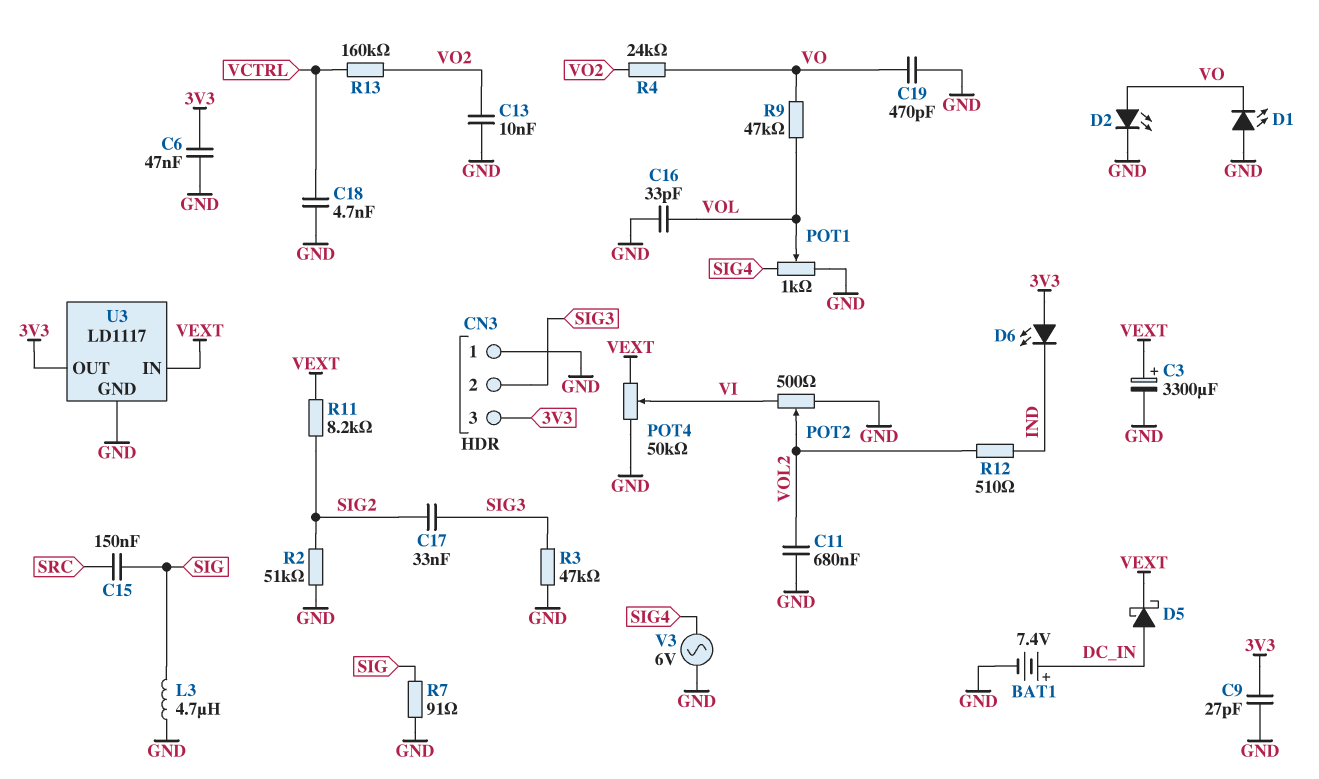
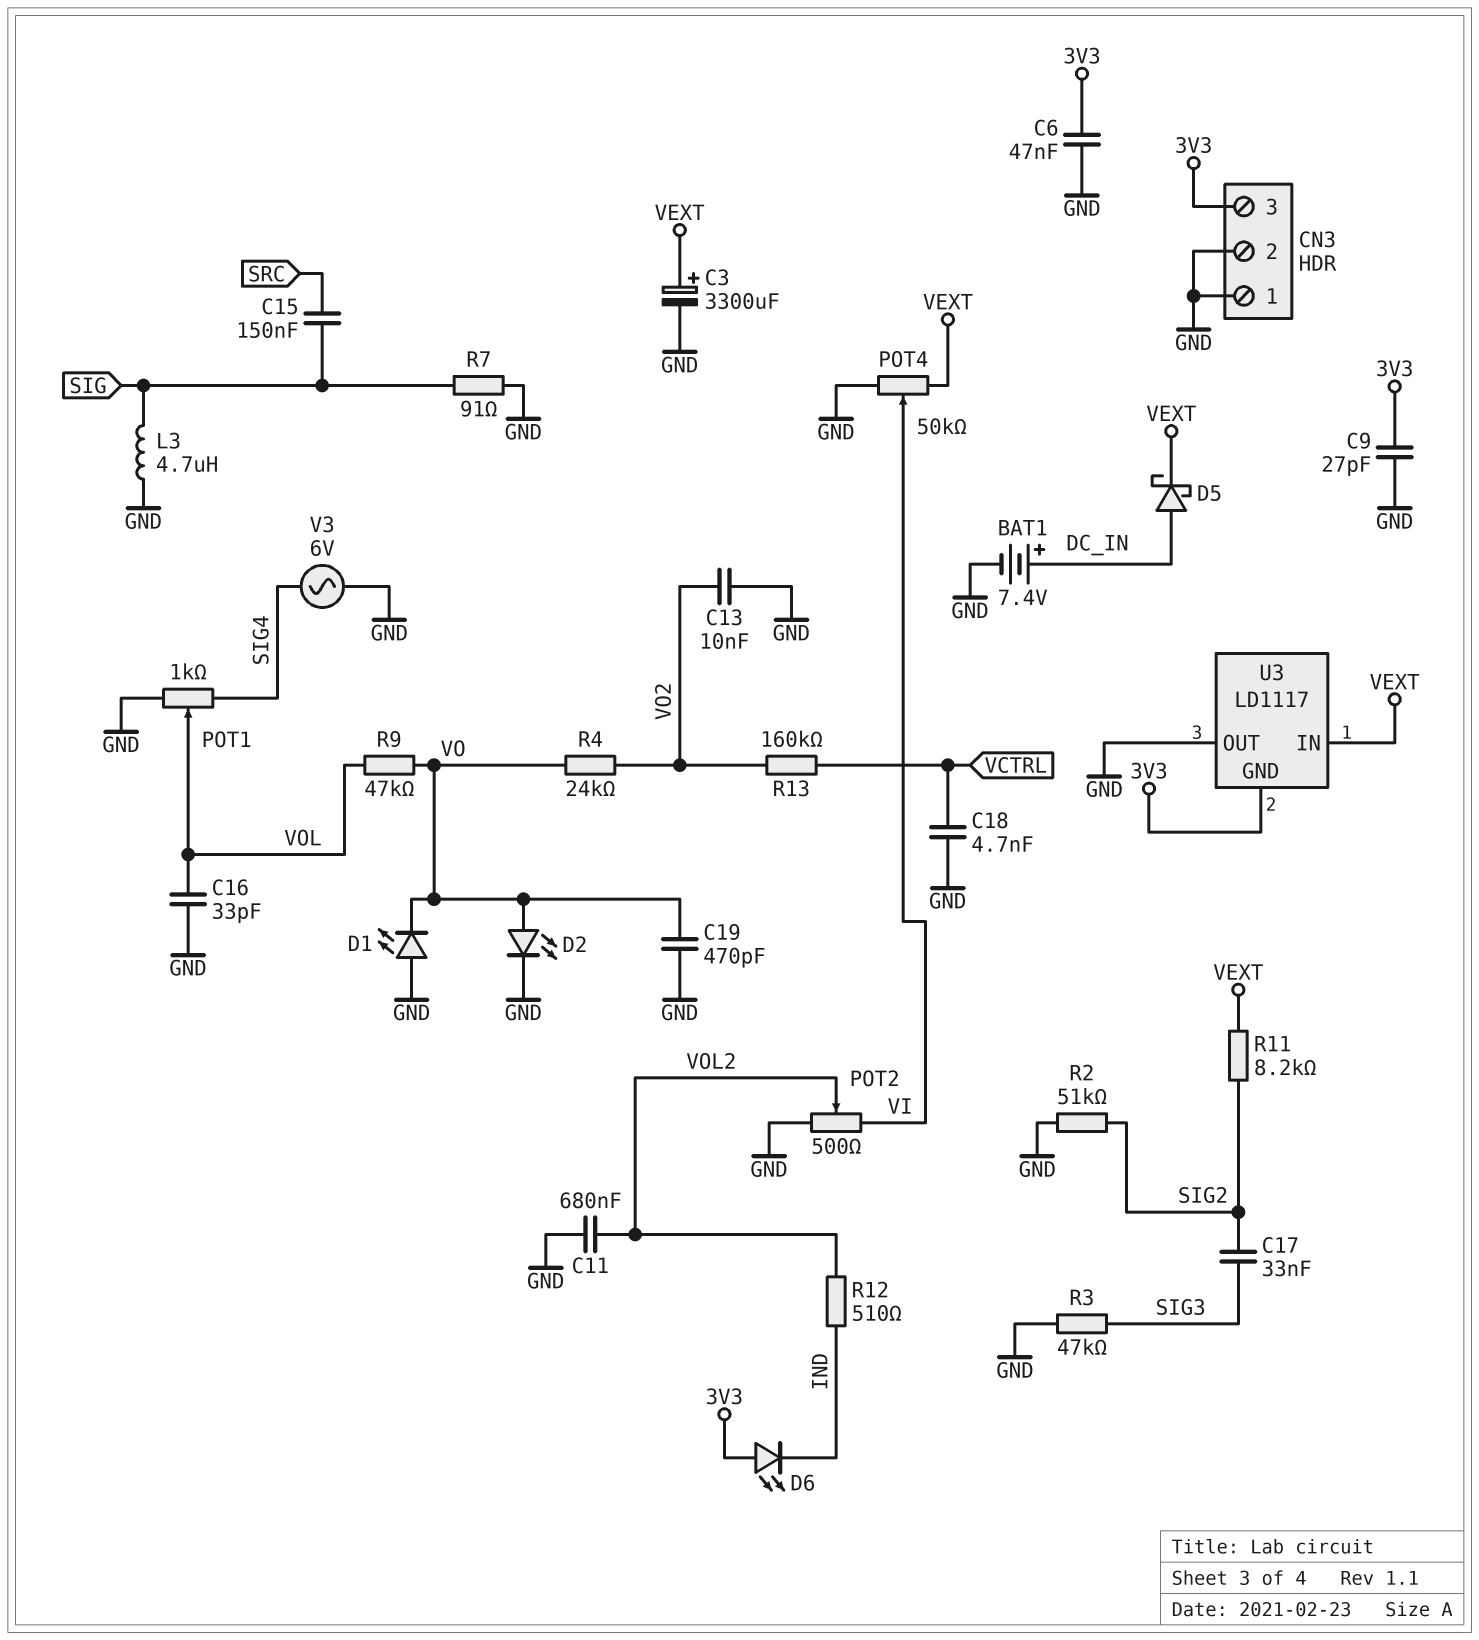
CN3 pin 2: SIG3 -> GND
U3 pin GND: GND -> 3V3
U3 pin OUT: 3V3 -> GND

